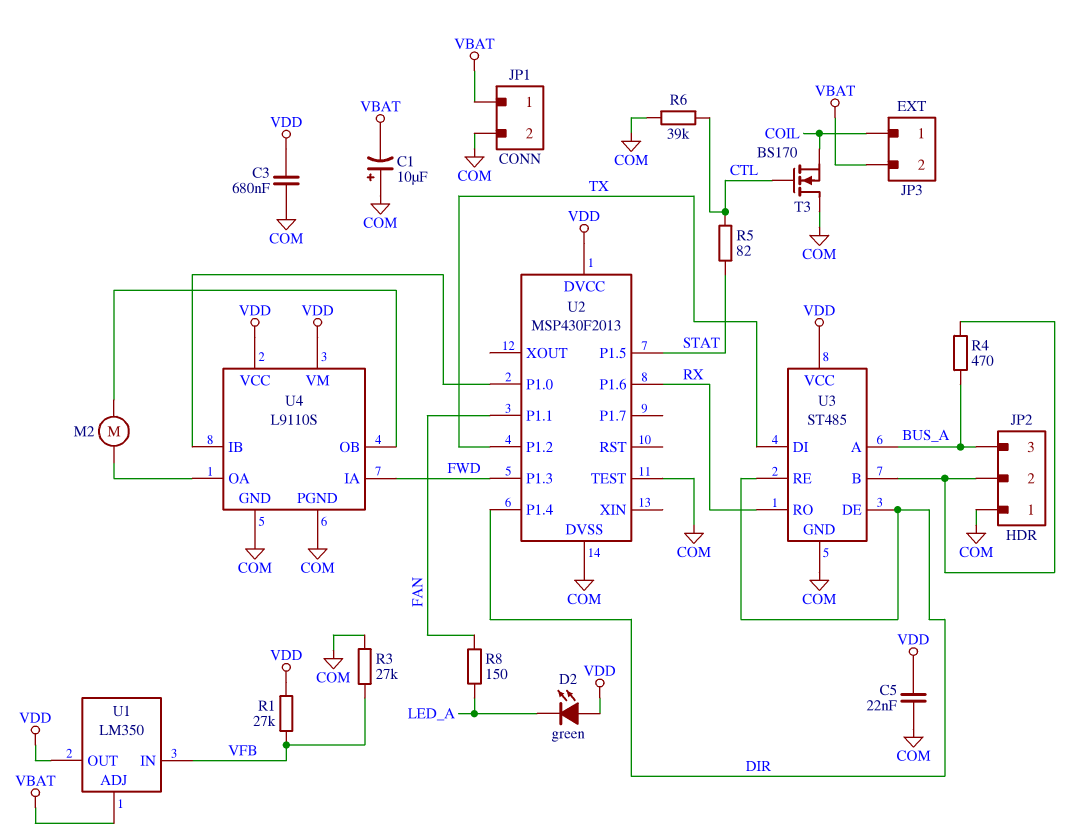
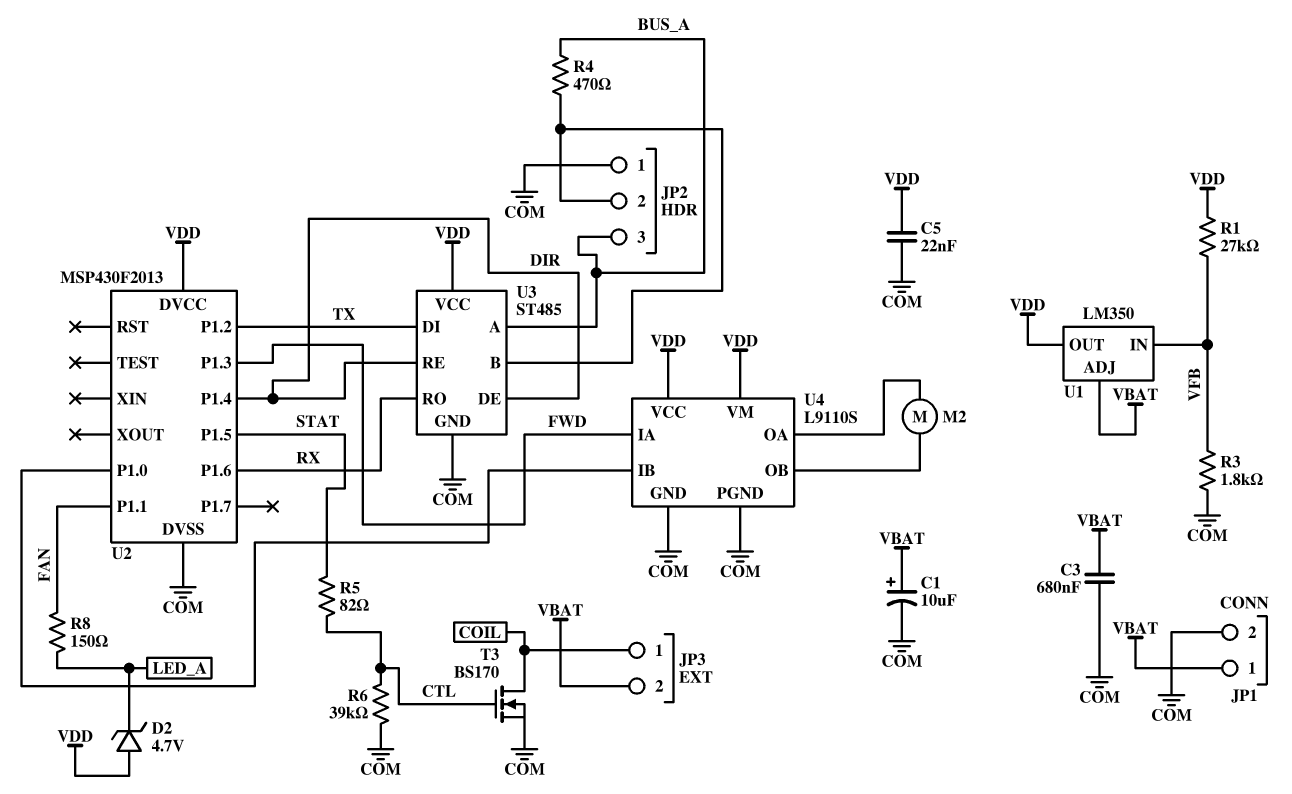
C1: 10uF (plus COM, minus VBAT) -> 10uF (plus VBAT, minus COM)
C3: 680nF (COM, VDD) -> 680nF (COM, VBAT)
D2: LED green (A VDD, K LED_A) -> zener 4.7V (A VDD, K LED_A)
R3: 27k (COM, VFB) -> 1.8k (COM, VFB)
T3: NMOS BS170 (G CTL, D COM, S COIL) -> NMOS BS170 (G CTL, D COIL, S COM)
U2 pin TEST: COM -> none

